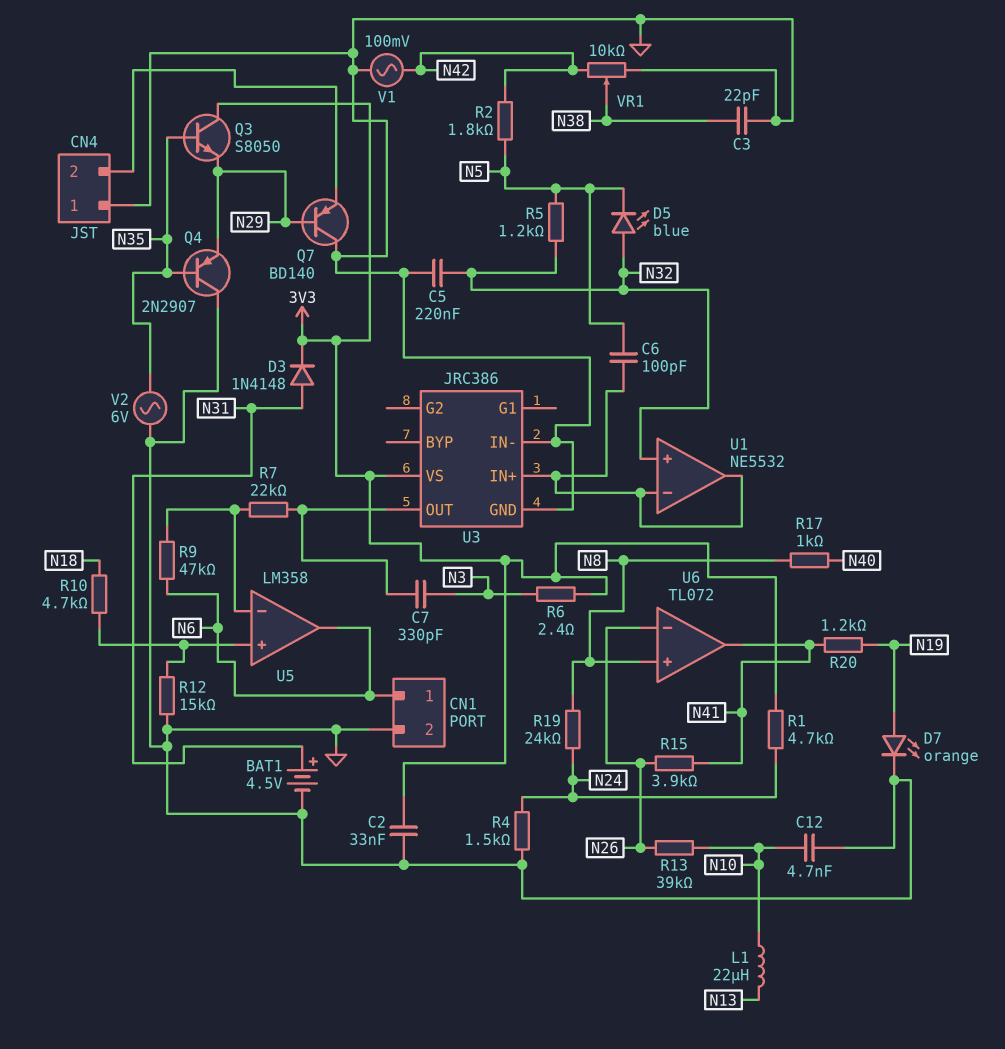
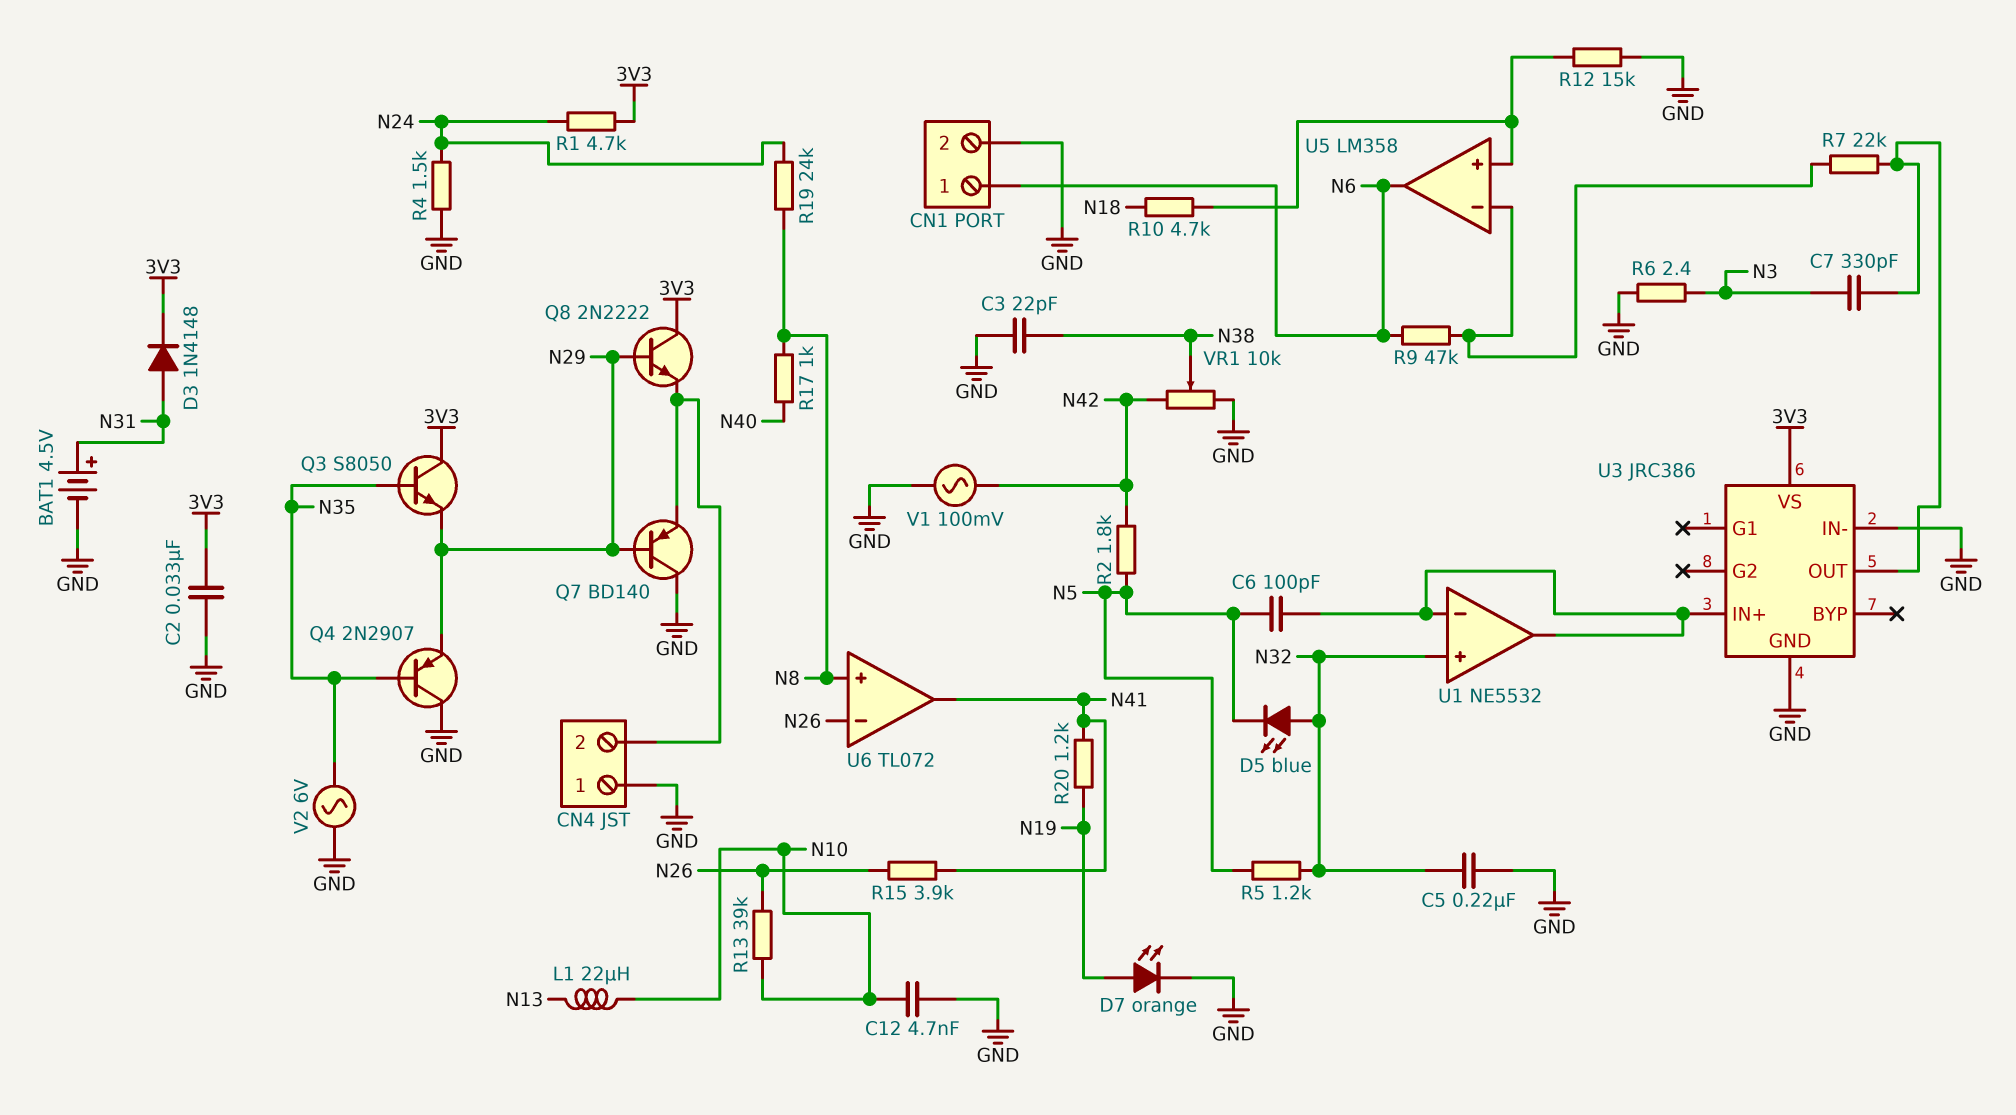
Q8: none -> NPN 2N2222 (B N29, C 3V3, E CN4/2)
R6: 2.4 (3V3, N3) -> 2.4 (GND, N3)

